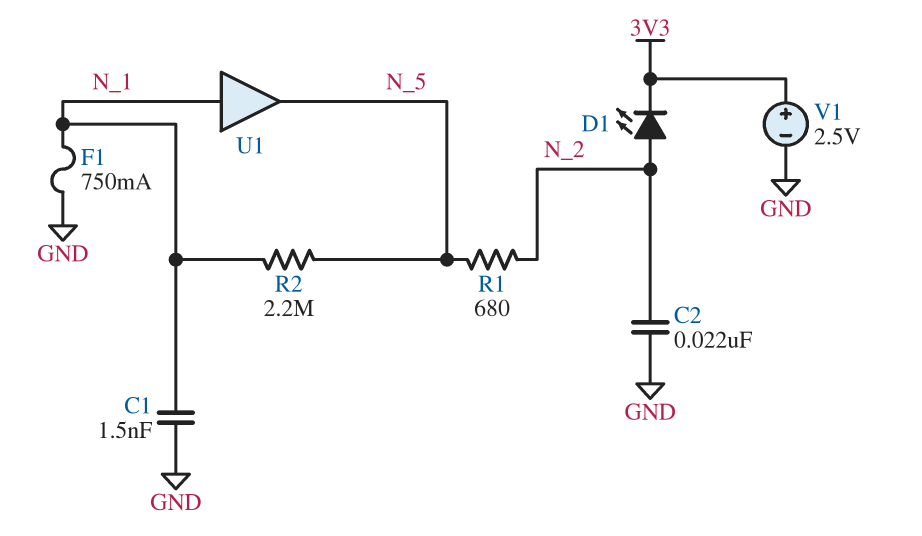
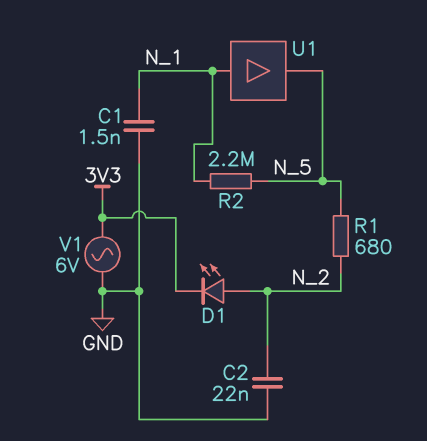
F1: 750mA (GND, N_1) -> none
V1: 2.5V (plus 3V3, minus GND) -> AC 6V (3V3, GND)

